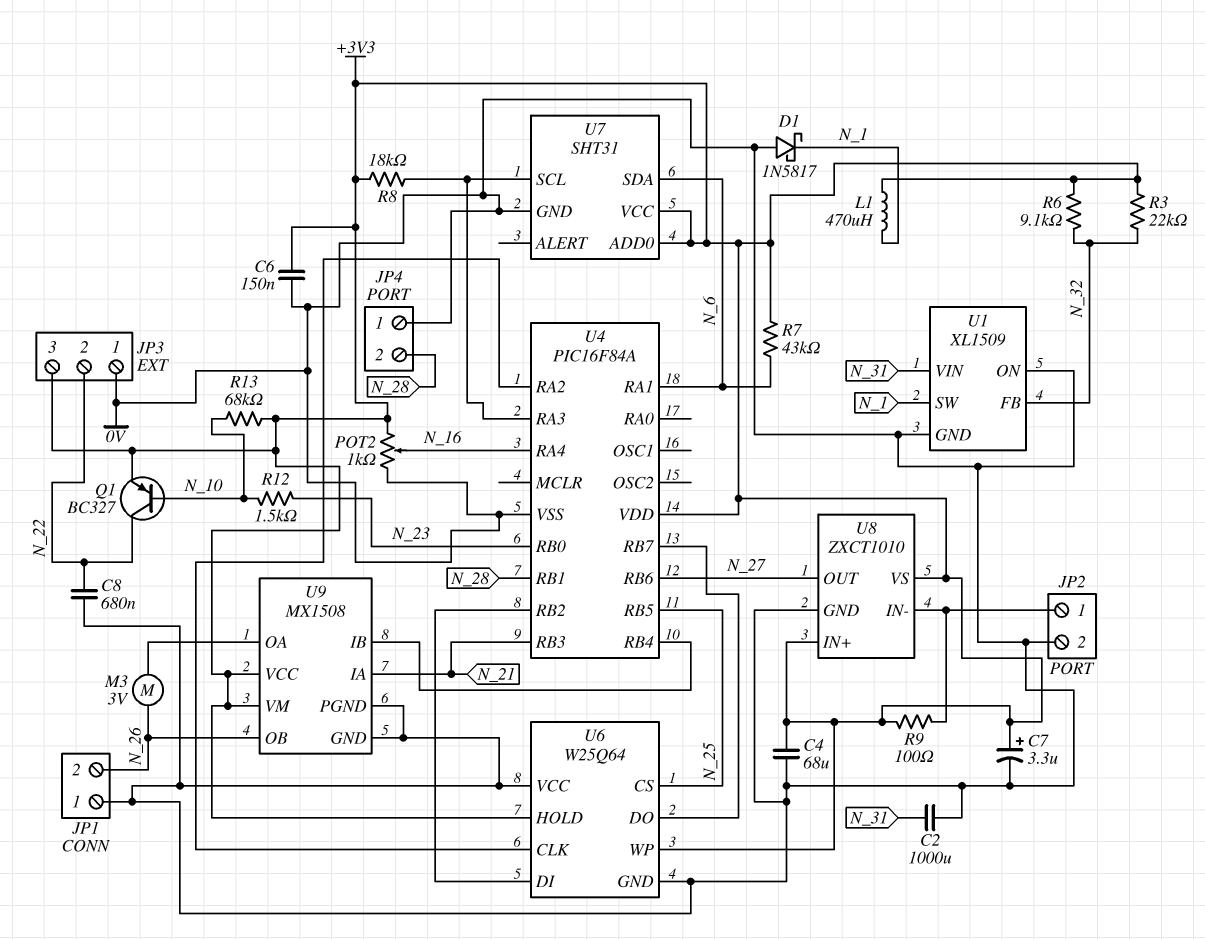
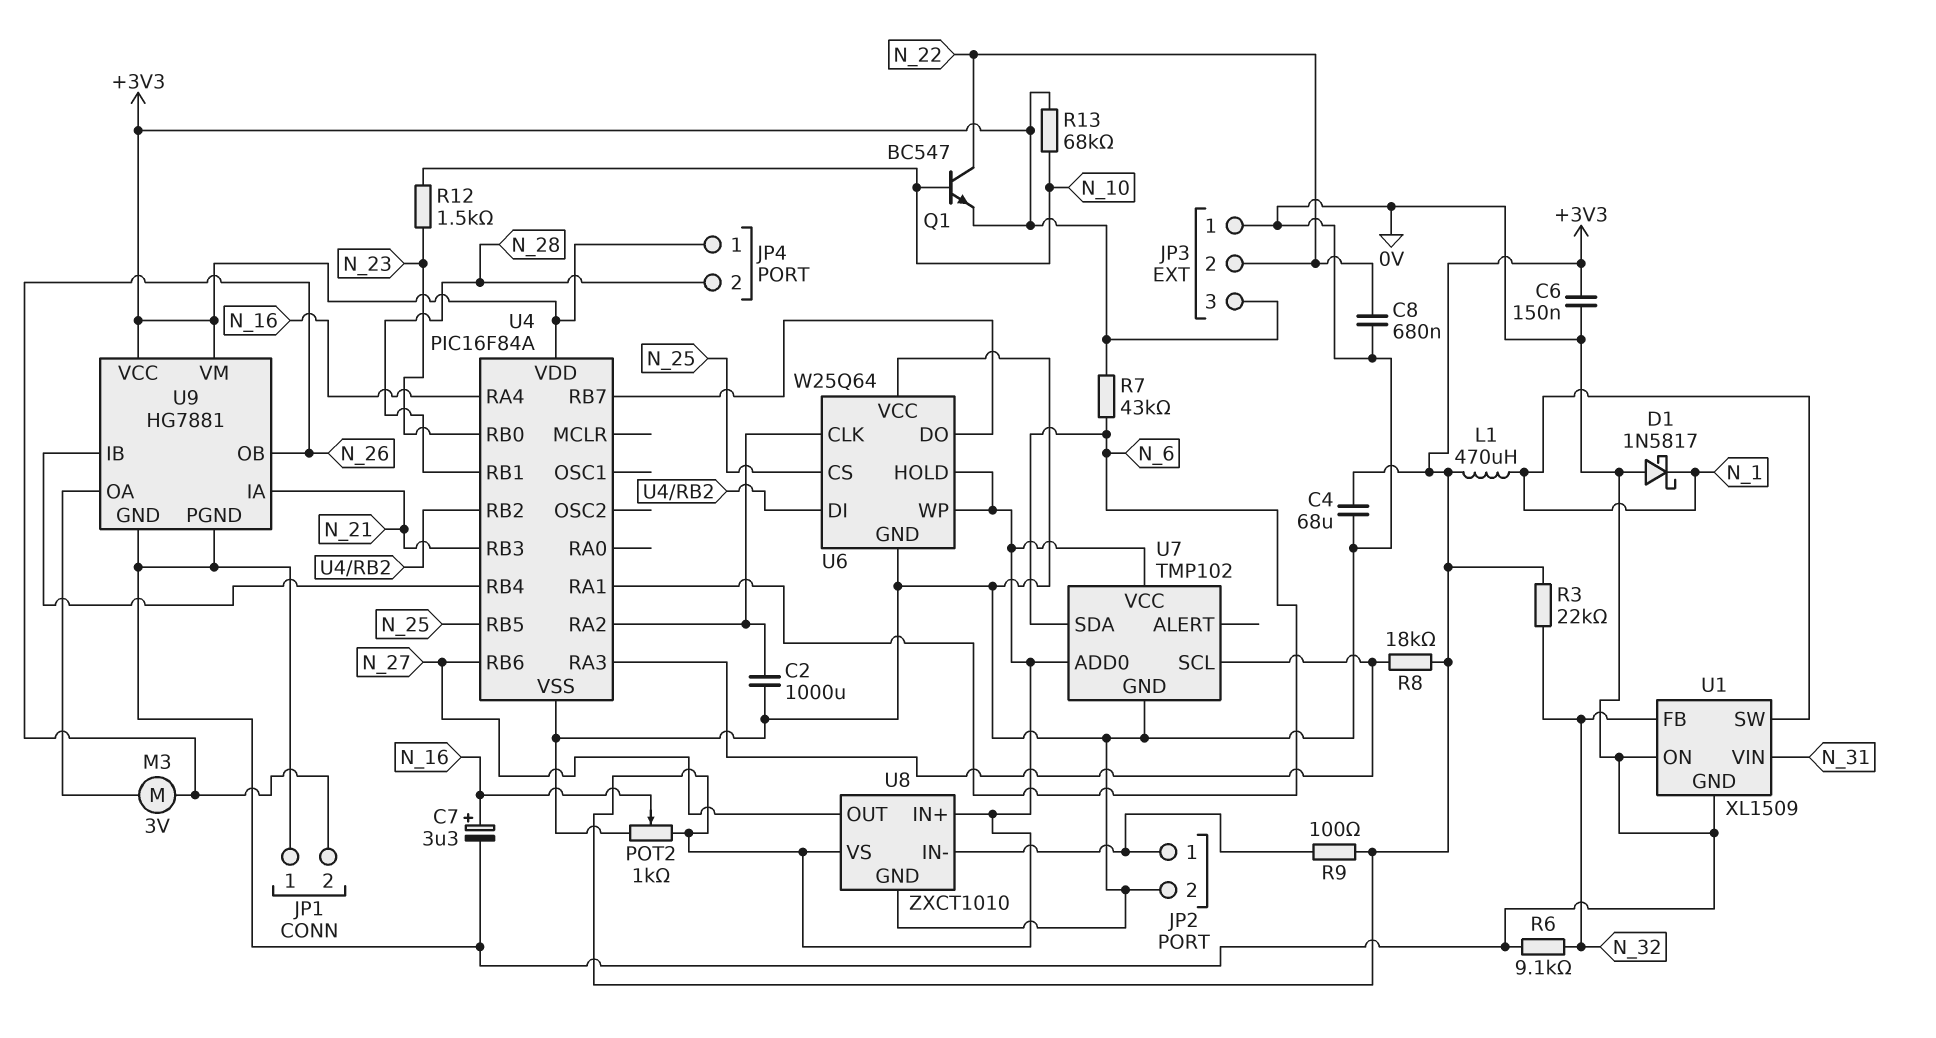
C2: 1000uF (0V, N_31) -> 1000uF (0V, U4/RA2)
C7: 3.3uF (plus +3V3, minus 0V) -> 3.3uF (plus N_16, minus 0V)
JP4 pin 1: 0V -> +3V3
Q1: PNP BC327 (B N_10, C N_22, E +3V3) -> NPN BC547 (B N_10, C N_22, E +3V3)
R6: 9.1k (+3V3, N_32) -> 9.1k (0V, N_32)
U7: SHT31 -> TMP102
U9: MX1508 -> HG7881

